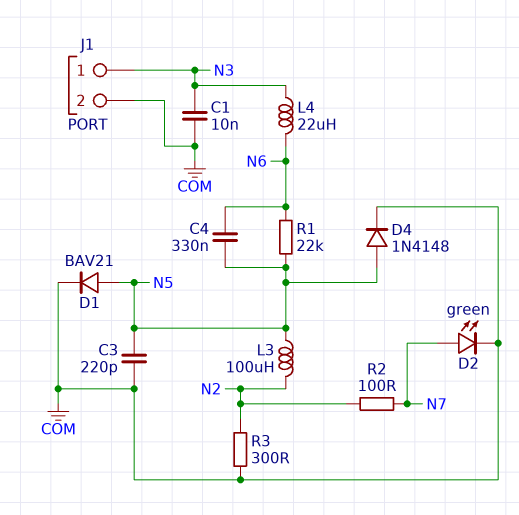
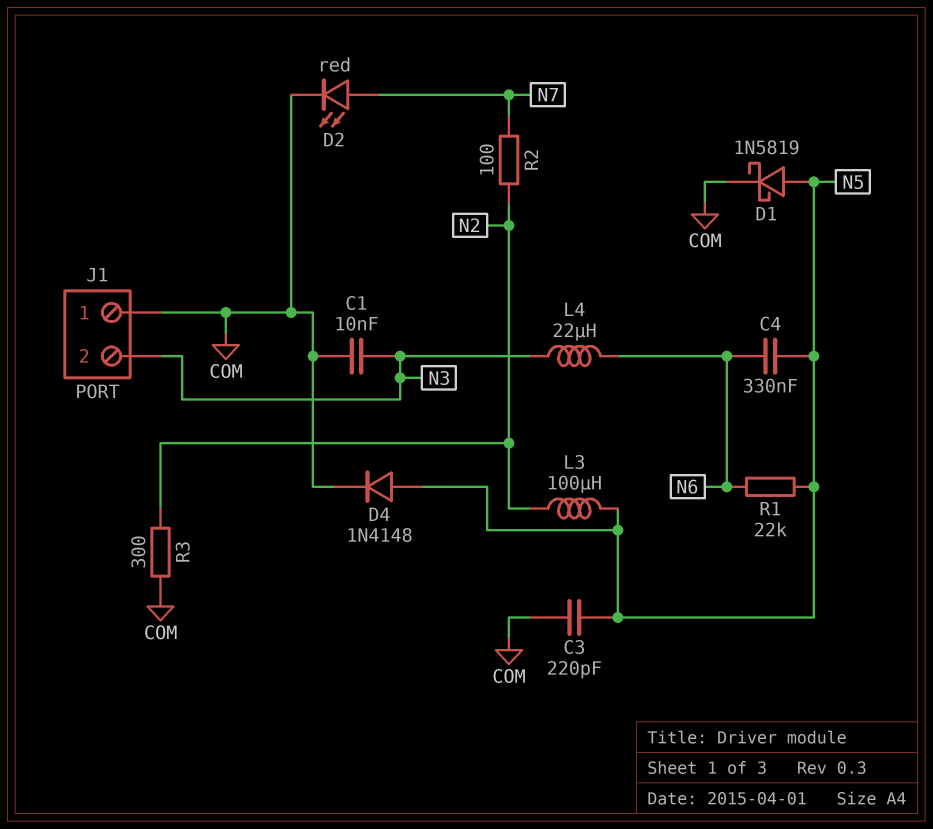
D1: diode BAV21 (A N5, K COM) -> schottky 1N5819 (A N5, K COM)
D2: LED green (A N7, K COM) -> LED red (A N7, K COM)
J1 pin 1: N3 -> COM
J1 pin 2: COM -> N3

